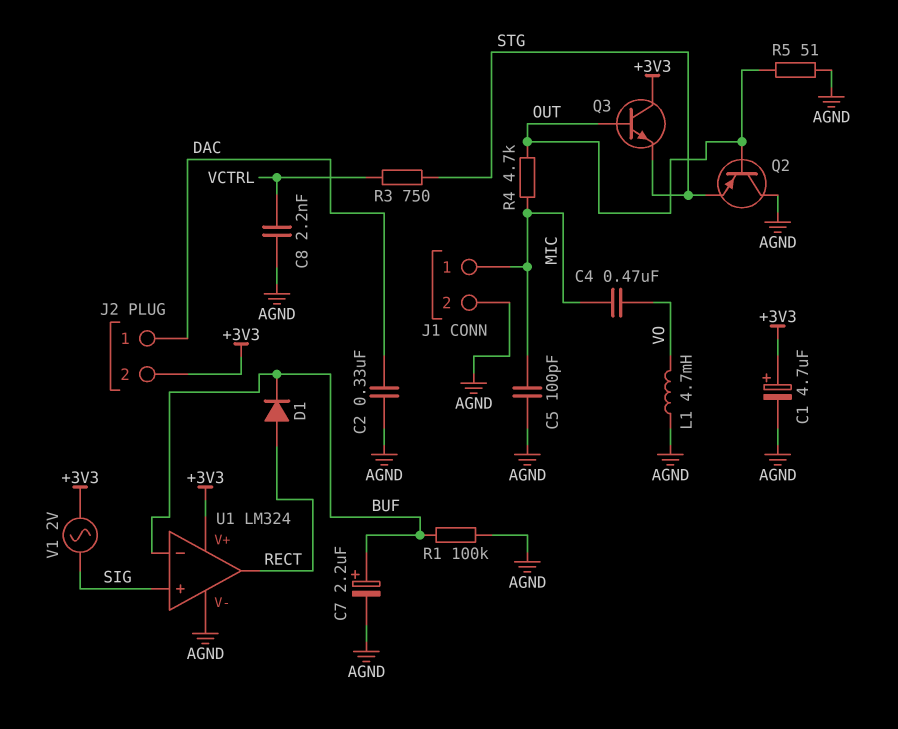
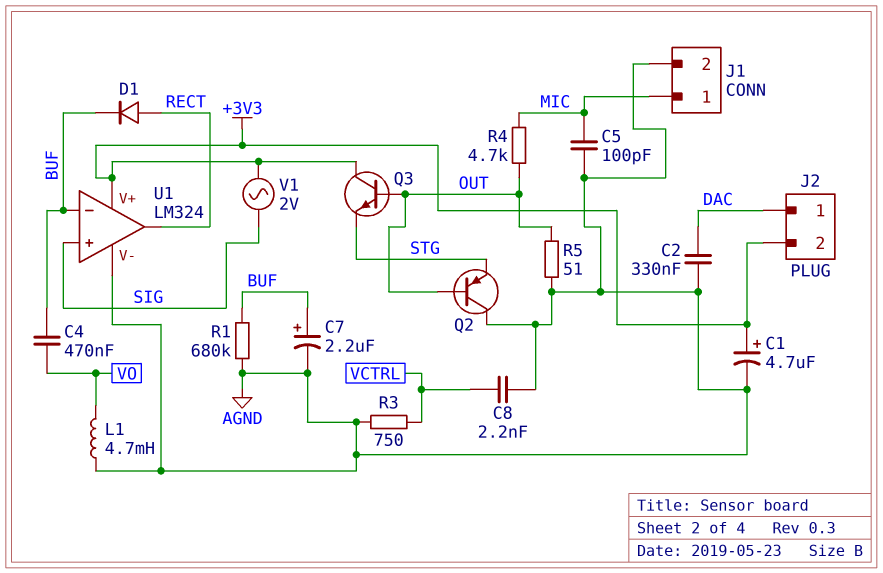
C4: 470nF (MIC, VO) -> 470nF (BUF, VO)
R1: 100k (AGND, BUF) -> 680k (AGND, BUF)
R3: 750 (STG, VCTRL) -> 750 (AGND, VCTRL)

